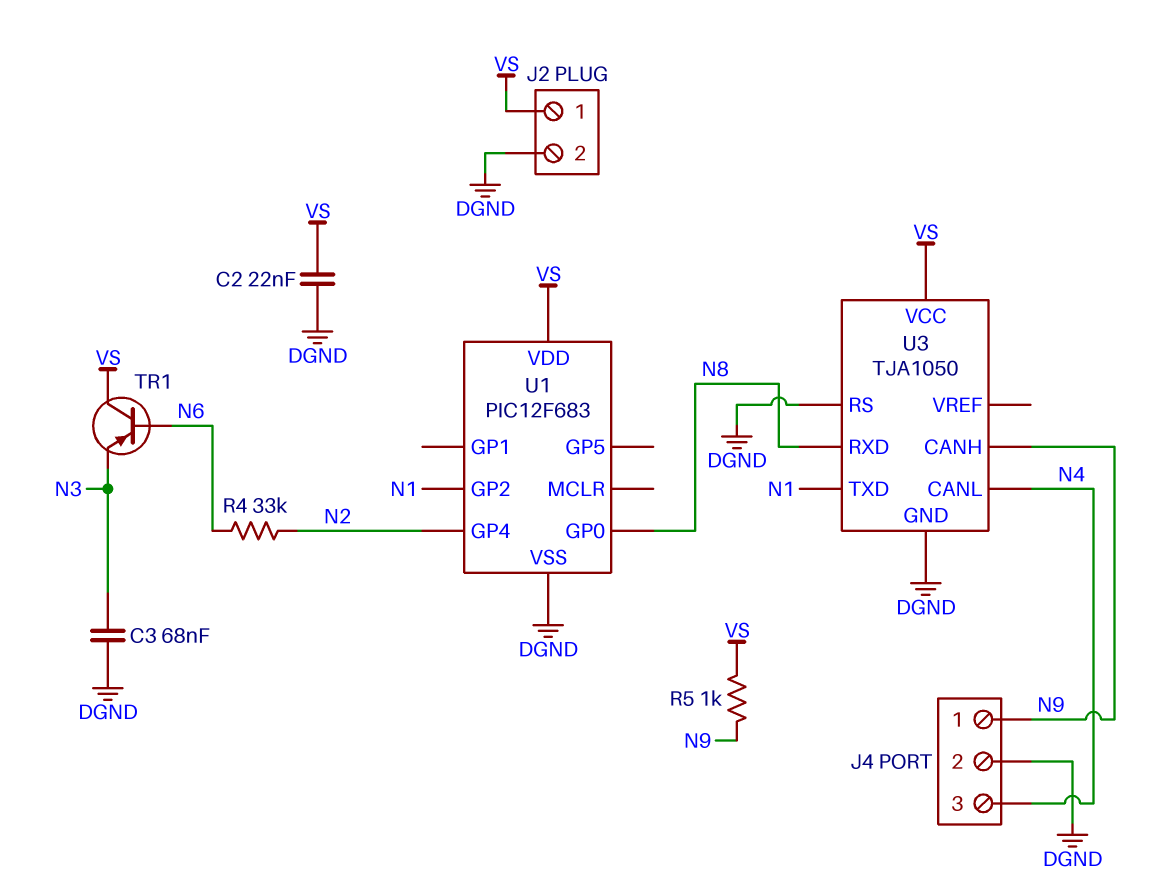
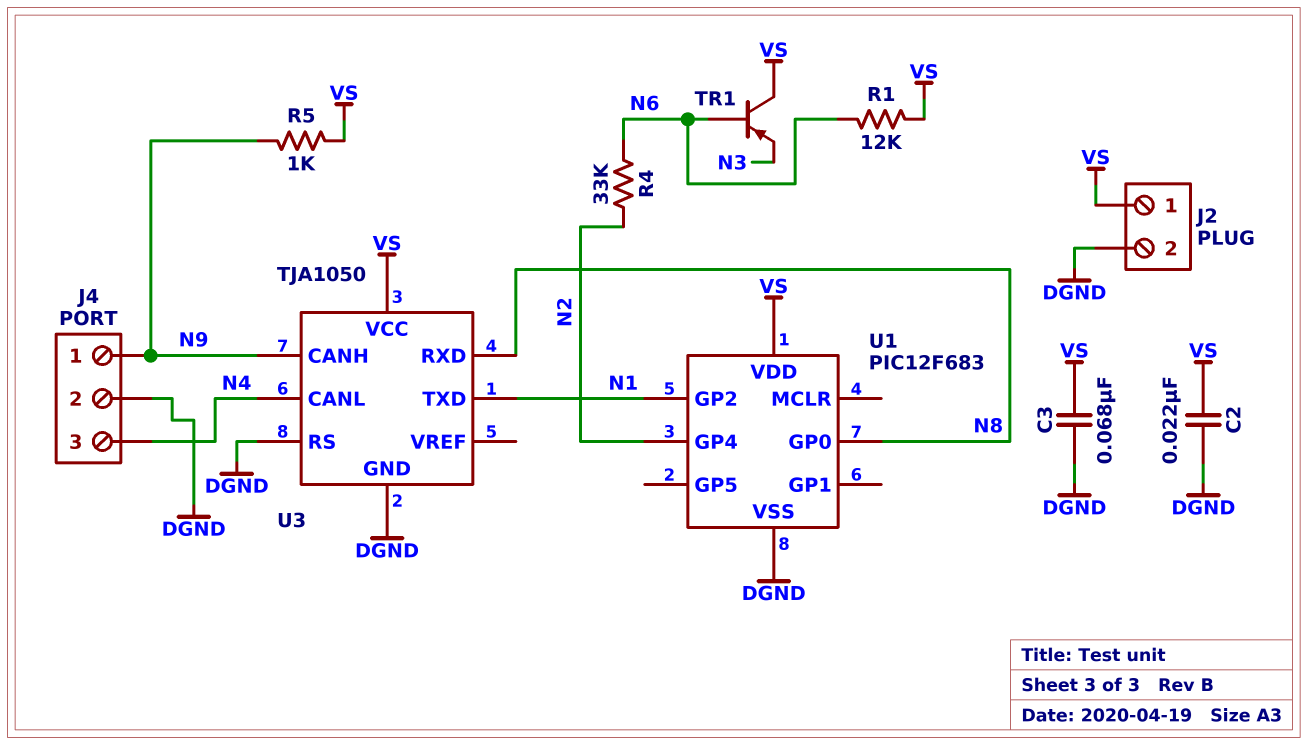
C3: 68nF (DGND, N3) -> 68nF (DGND, VS)
R1: none -> 12k (N6, VS)

